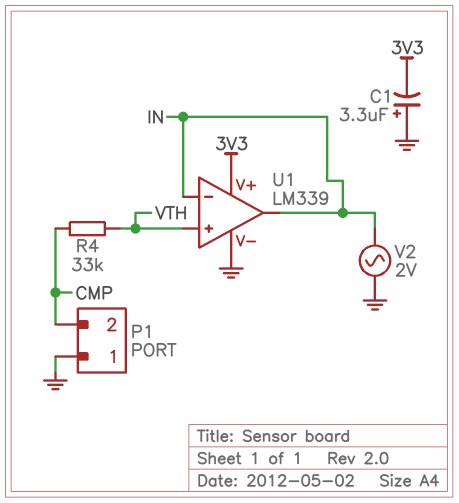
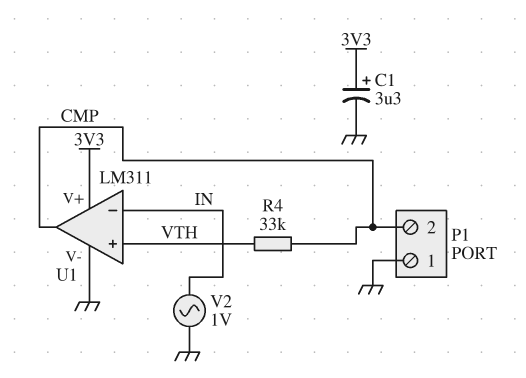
C1: 3.3uF (plus GND, minus 3V3) -> 3.3uF (plus 3V3, minus GND)
U1: LM339 -> LM311
U1 pin out: IN -> CMP
V2: AC 2V (GND, IN) -> AC 1V (GND, IN)

